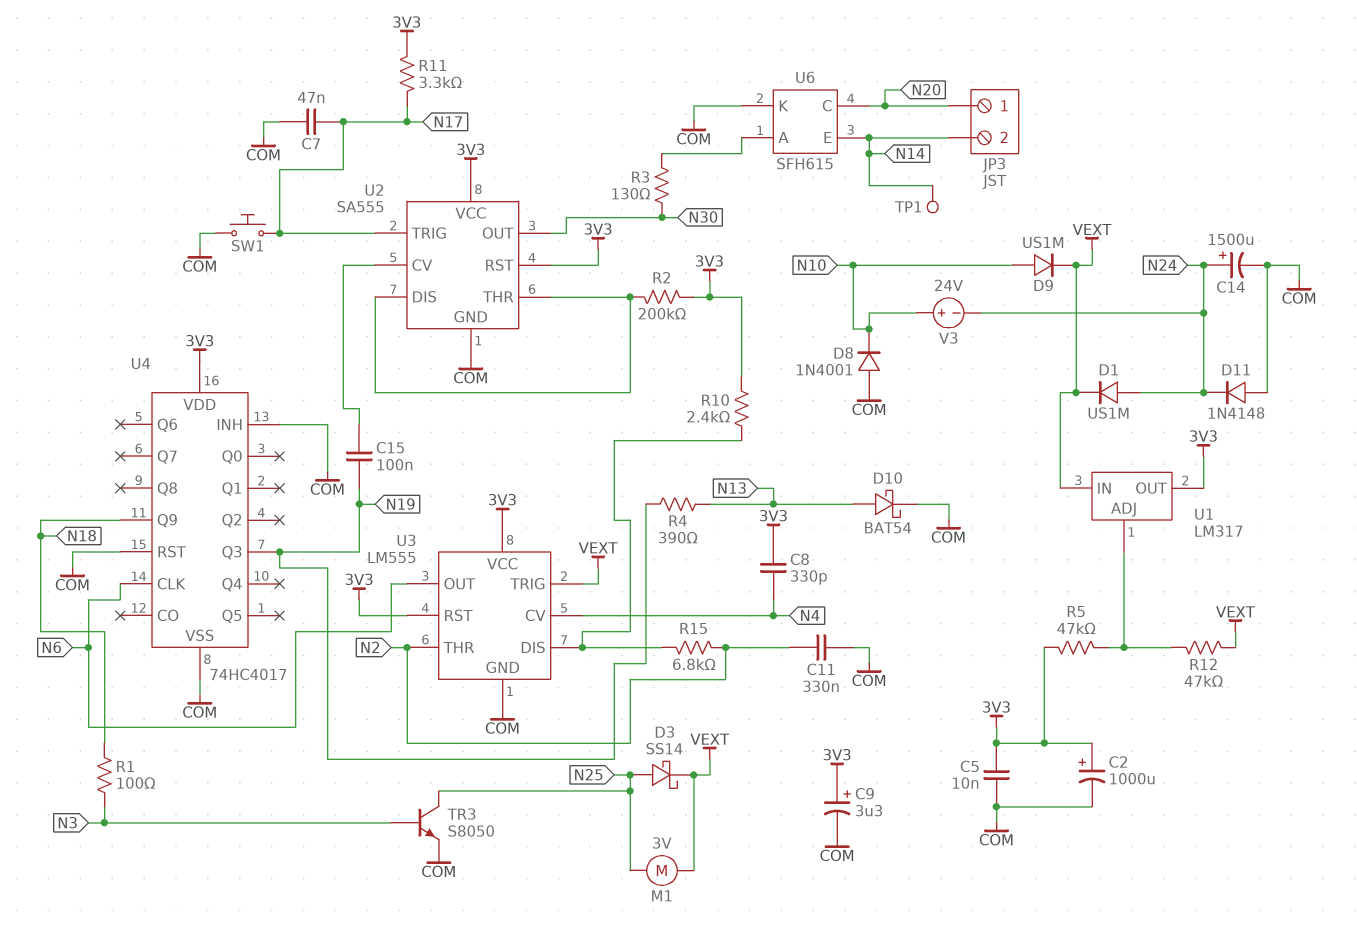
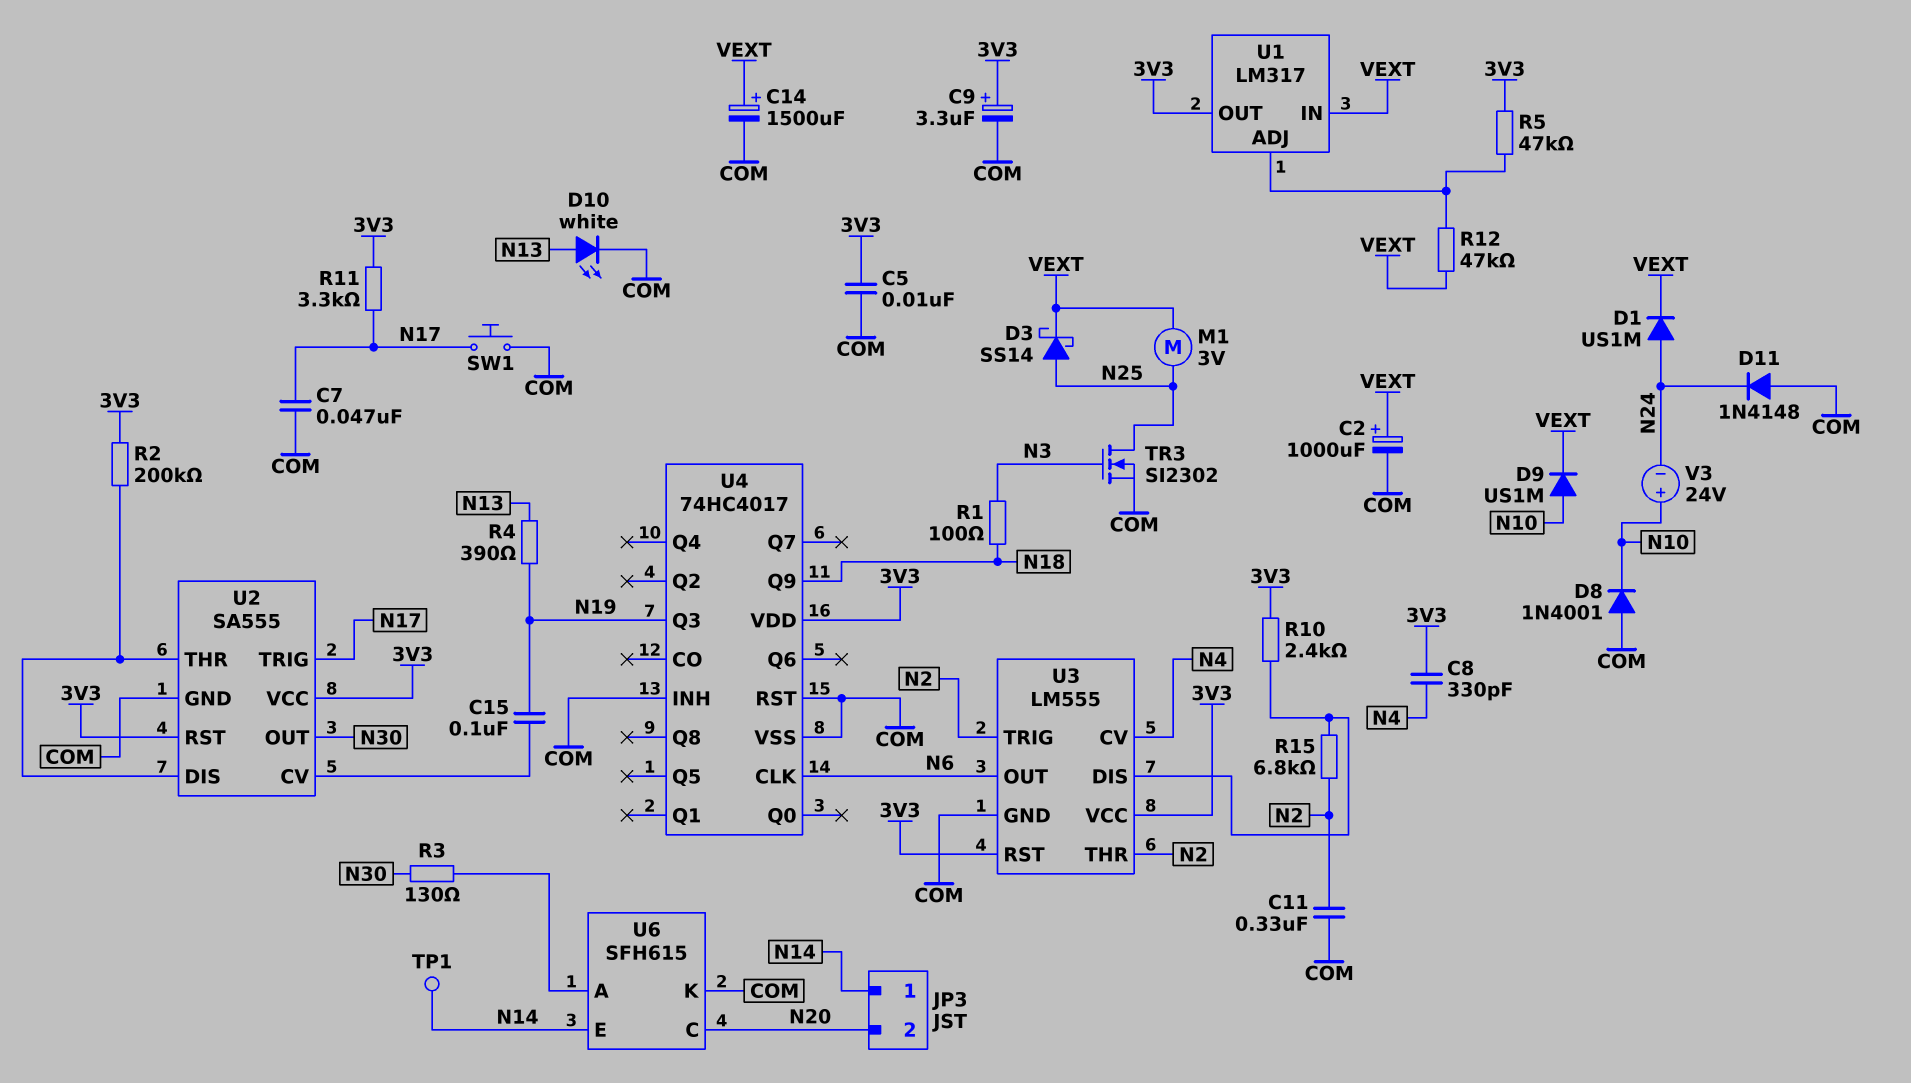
C2: 1000uF (plus 3V3, minus COM) -> 1000uF (plus VEXT, minus COM)
C14: 1500uF (plus N24, minus COM) -> 1500uF (plus VEXT, minus COM)
D10: schottky BAT54 (A N13, K COM) -> LED white (A N13, K COM)
JP3 pin 1: N20 -> N14
JP3 pin 2: N14 -> N20
TR3: NPN S8050 (B N3, C N25, E COM) -> NMOS SI2302 (G N3, D N25, S COM)
U3 pin TRIG: VEXT -> N2

